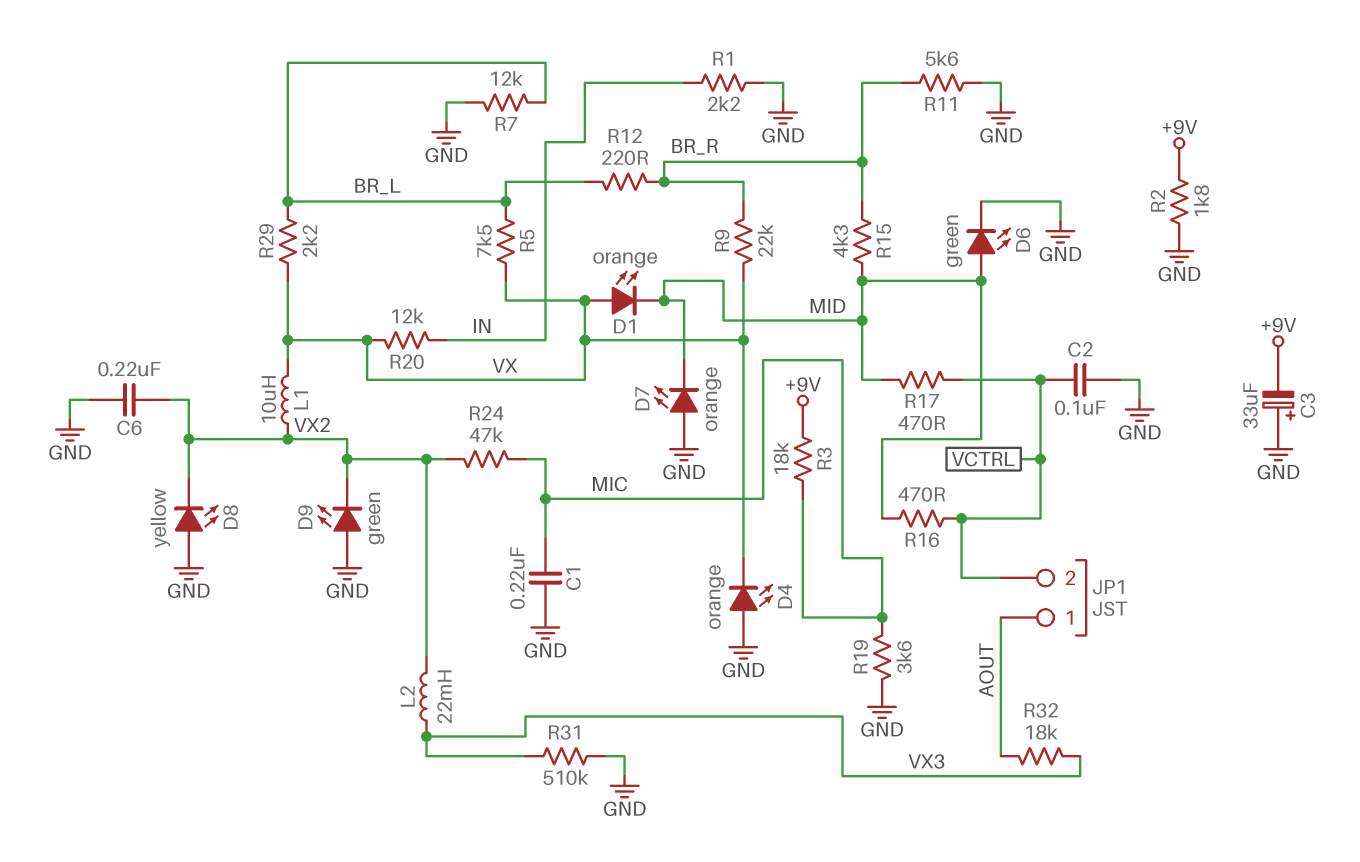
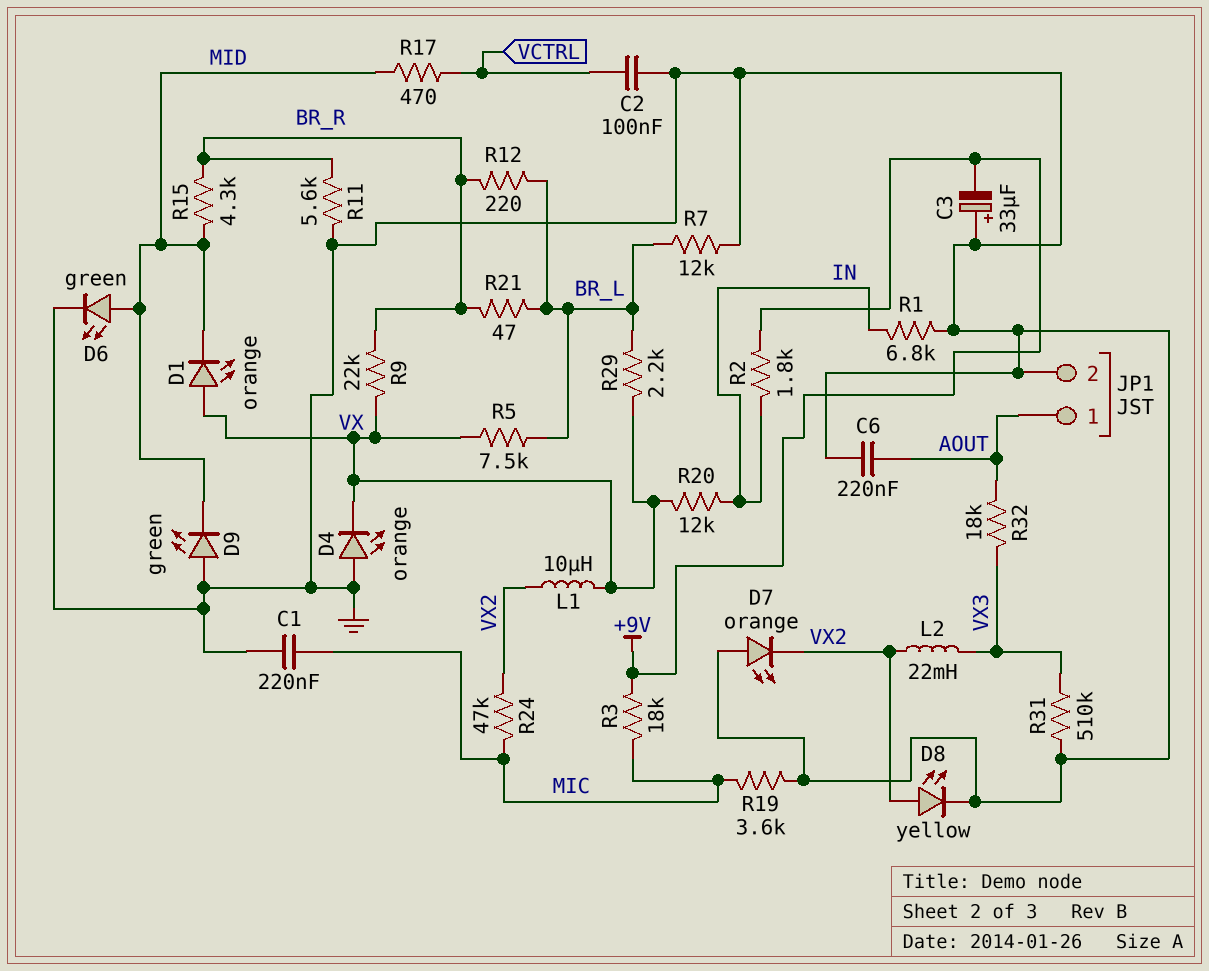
C6: 220nF (GND, VX2) -> 220nF (AOUT, GND)
D7: LED orange (A GND, K MID) -> LED orange (A GND, K VX2)
D8: LED yellow (A GND, K VX2) -> LED yellow (A VX2, K GND)
D9: LED green (A GND, K VX2) -> LED green (A GND, K MID)
JP1 pin 2: VCTRL -> GND
R1: 2.2k (GND, IN) -> 6.8k (GND, IN)
R2: 1.8k (+9V, GND) -> 1.8k (+9V, IN)
R16: 470 (MID, VCTRL) -> none
R21: none -> 47 (BR_L, BR_R)

